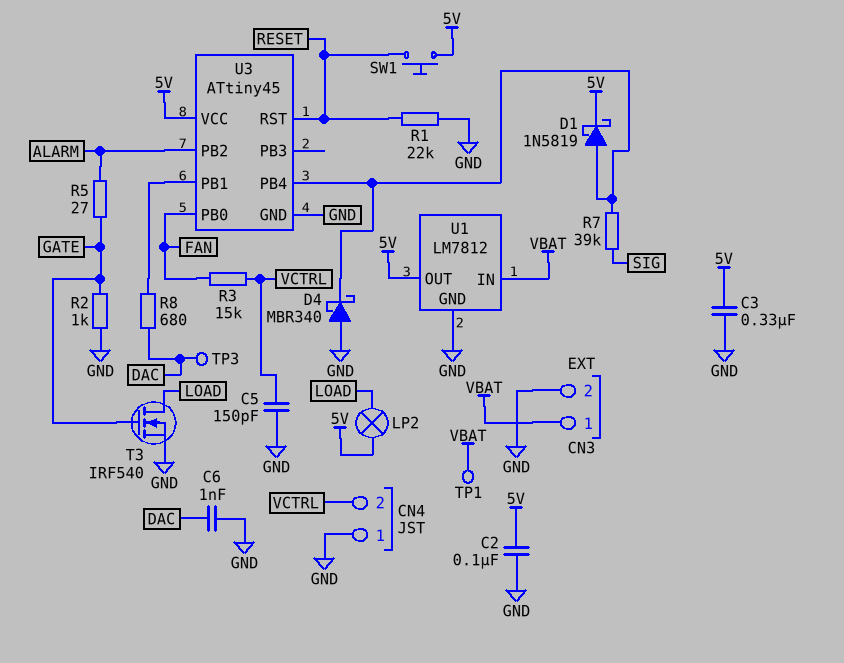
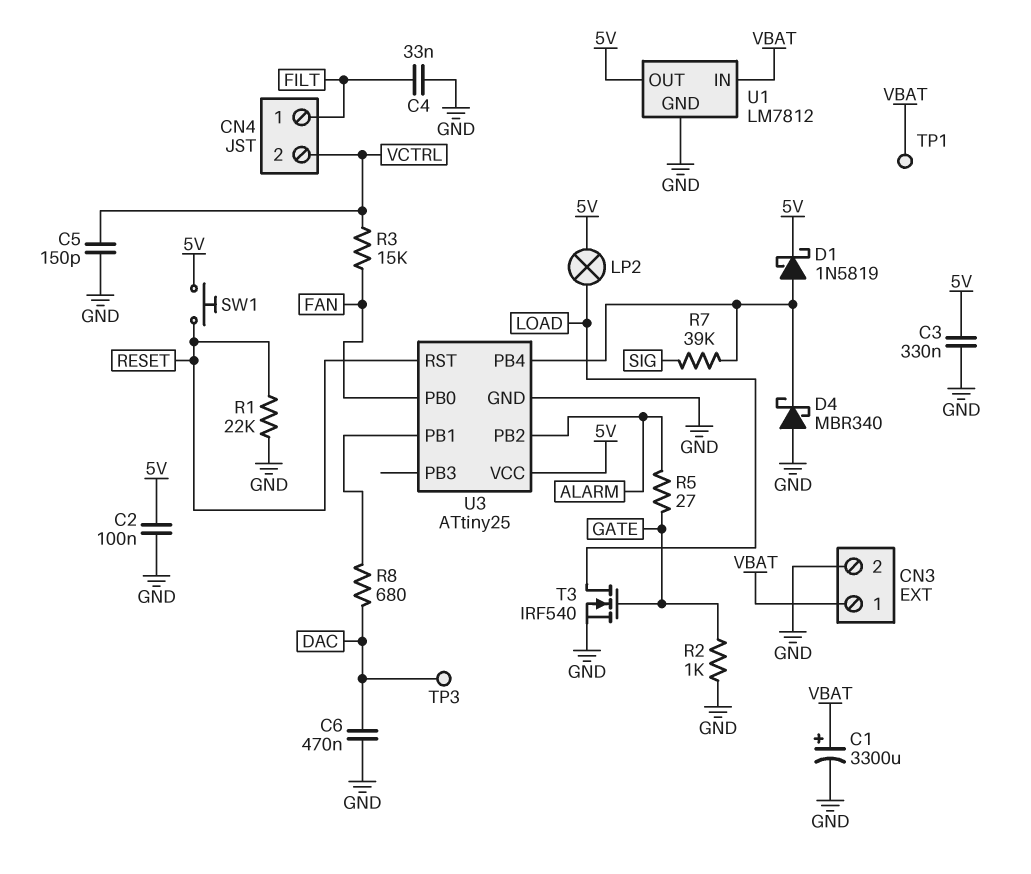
C1: none -> 3300uF (plus VBAT, minus GND)
C4: none -> 33nF (FILT, GND)
C6: 1nF (DAC, GND) -> 470nF (DAC, GND)
CN4 pin 1: GND -> FILT
U3: ATtiny45 -> ATtiny25

